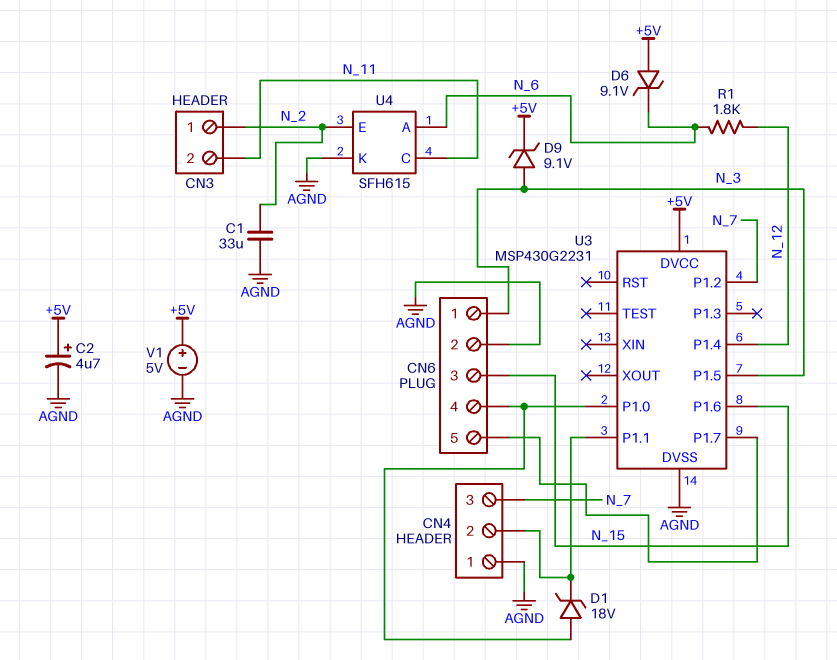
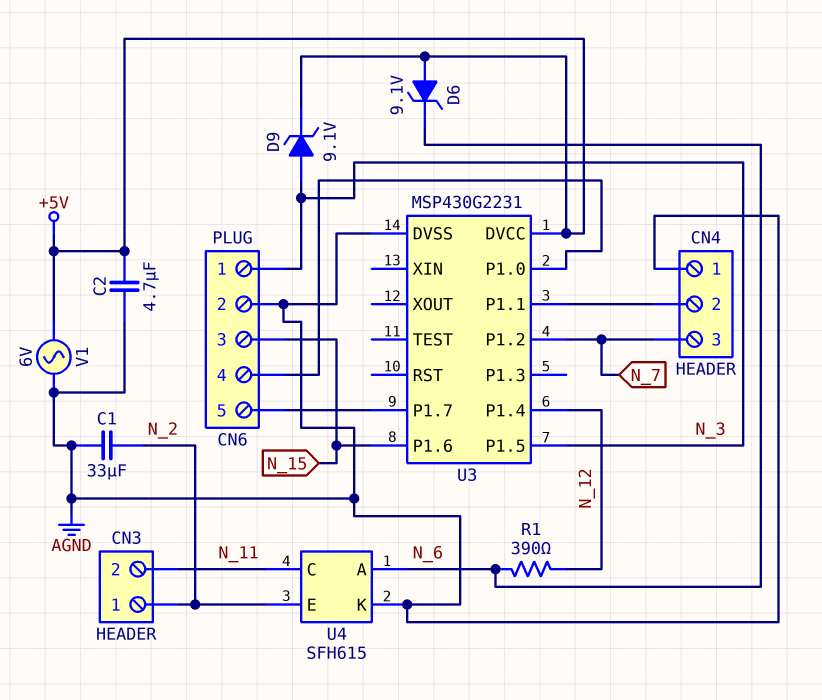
C2: 4.7uF (plus +5V, minus AGND) -> 4.7uF (+5V, AGND)
D1: zener 18V (A CN6/4, K CN4/2) -> none
R1: 1.8k (N_6, N_12) -> 390 (N_6, N_12)
V1: 5V (plus +5V, minus AGND) -> AC 6V (+5V, AGND)

